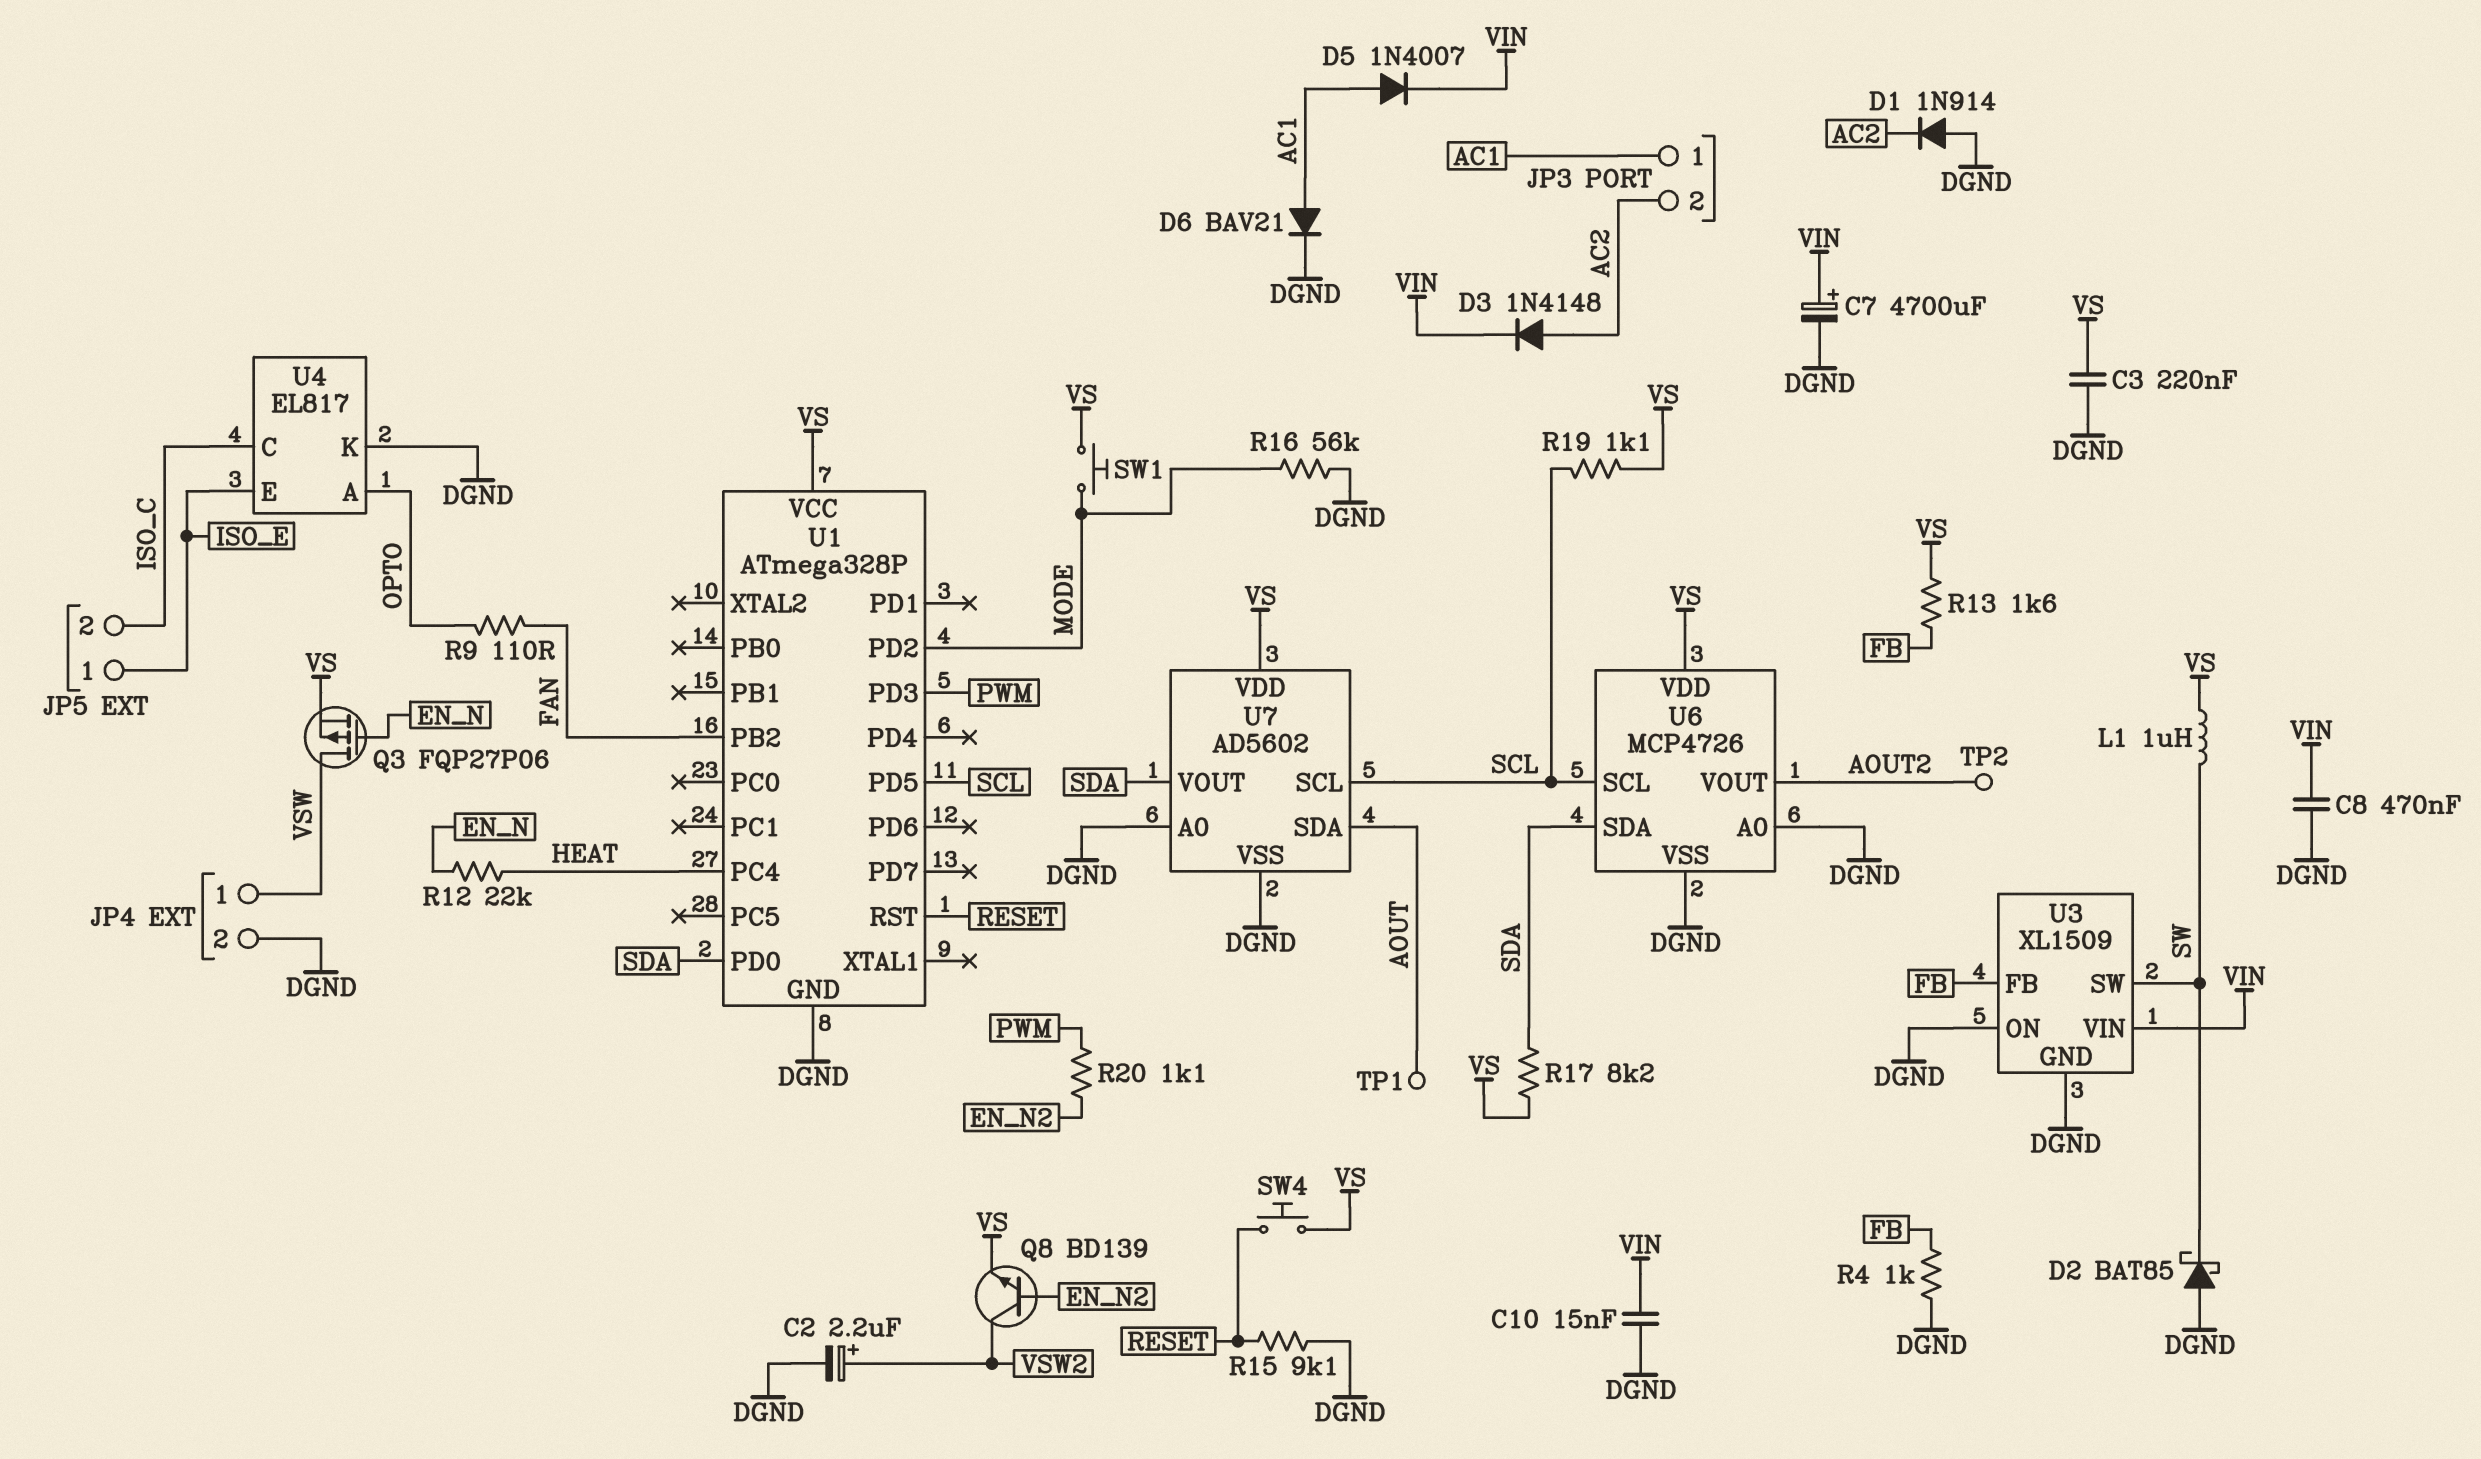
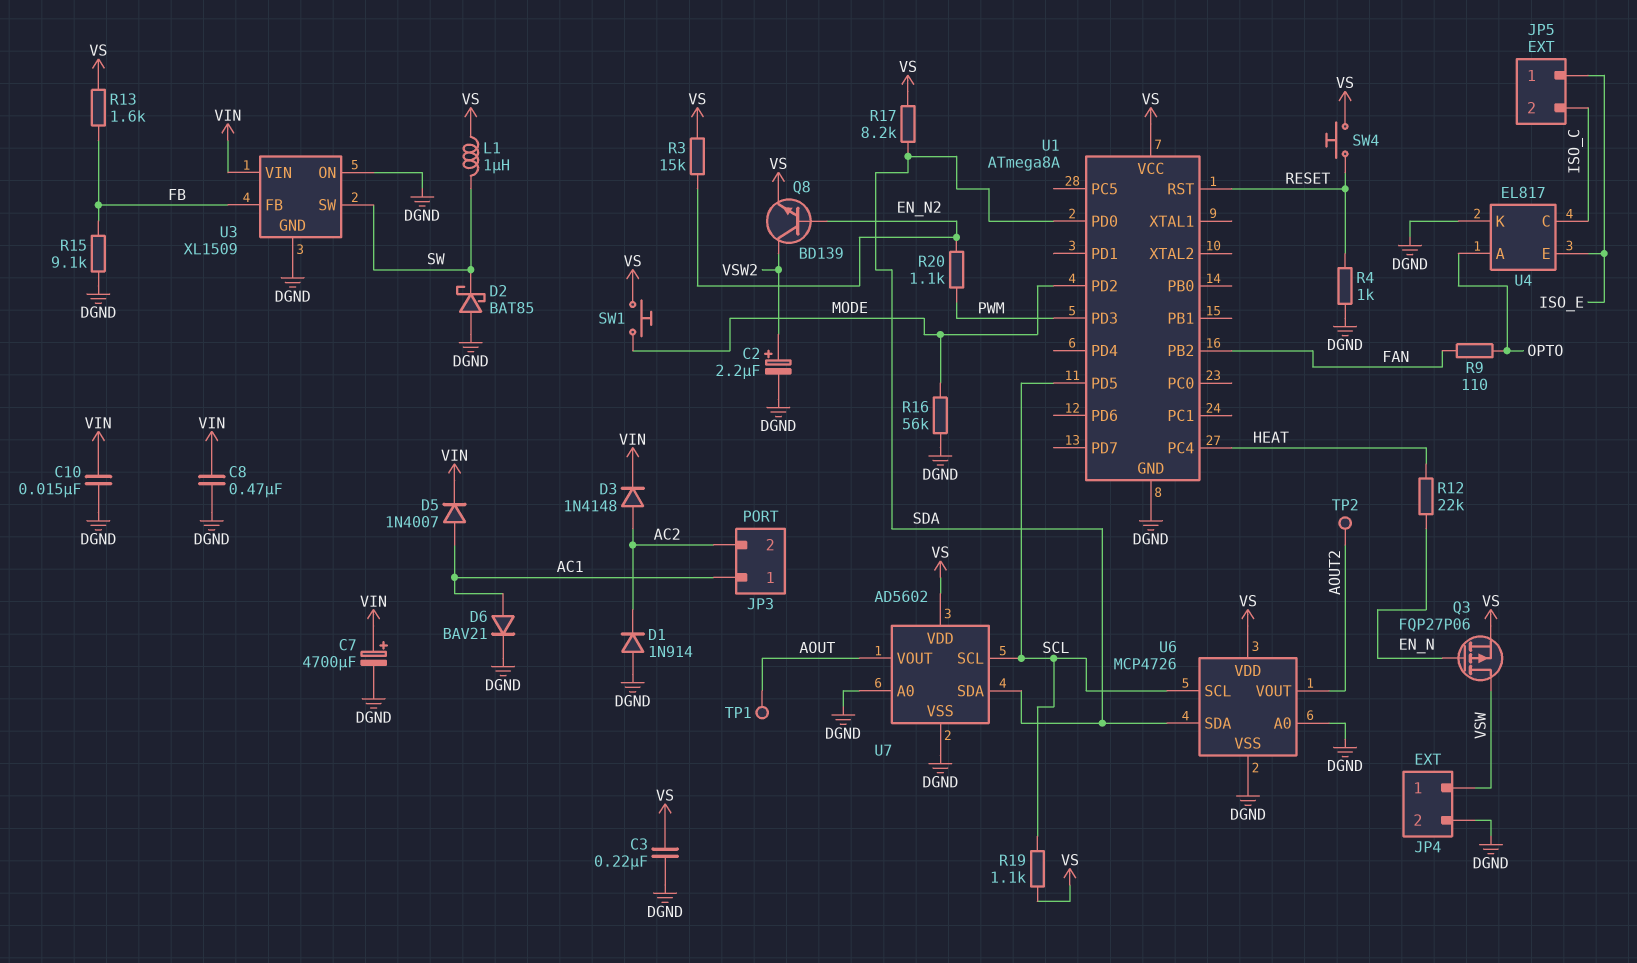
R3: none -> 15k (EN_N2, VS)
R4: 1k (DGND, FB) -> 1k (DGND, RESET)
R15: 9.1k (DGND, RESET) -> 9.1k (DGND, FB)
U1: ATmega328P -> ATmega8A
U7 pin SDA: AOUT -> SDA
U7 pin VOUT: SDA -> AOUT

